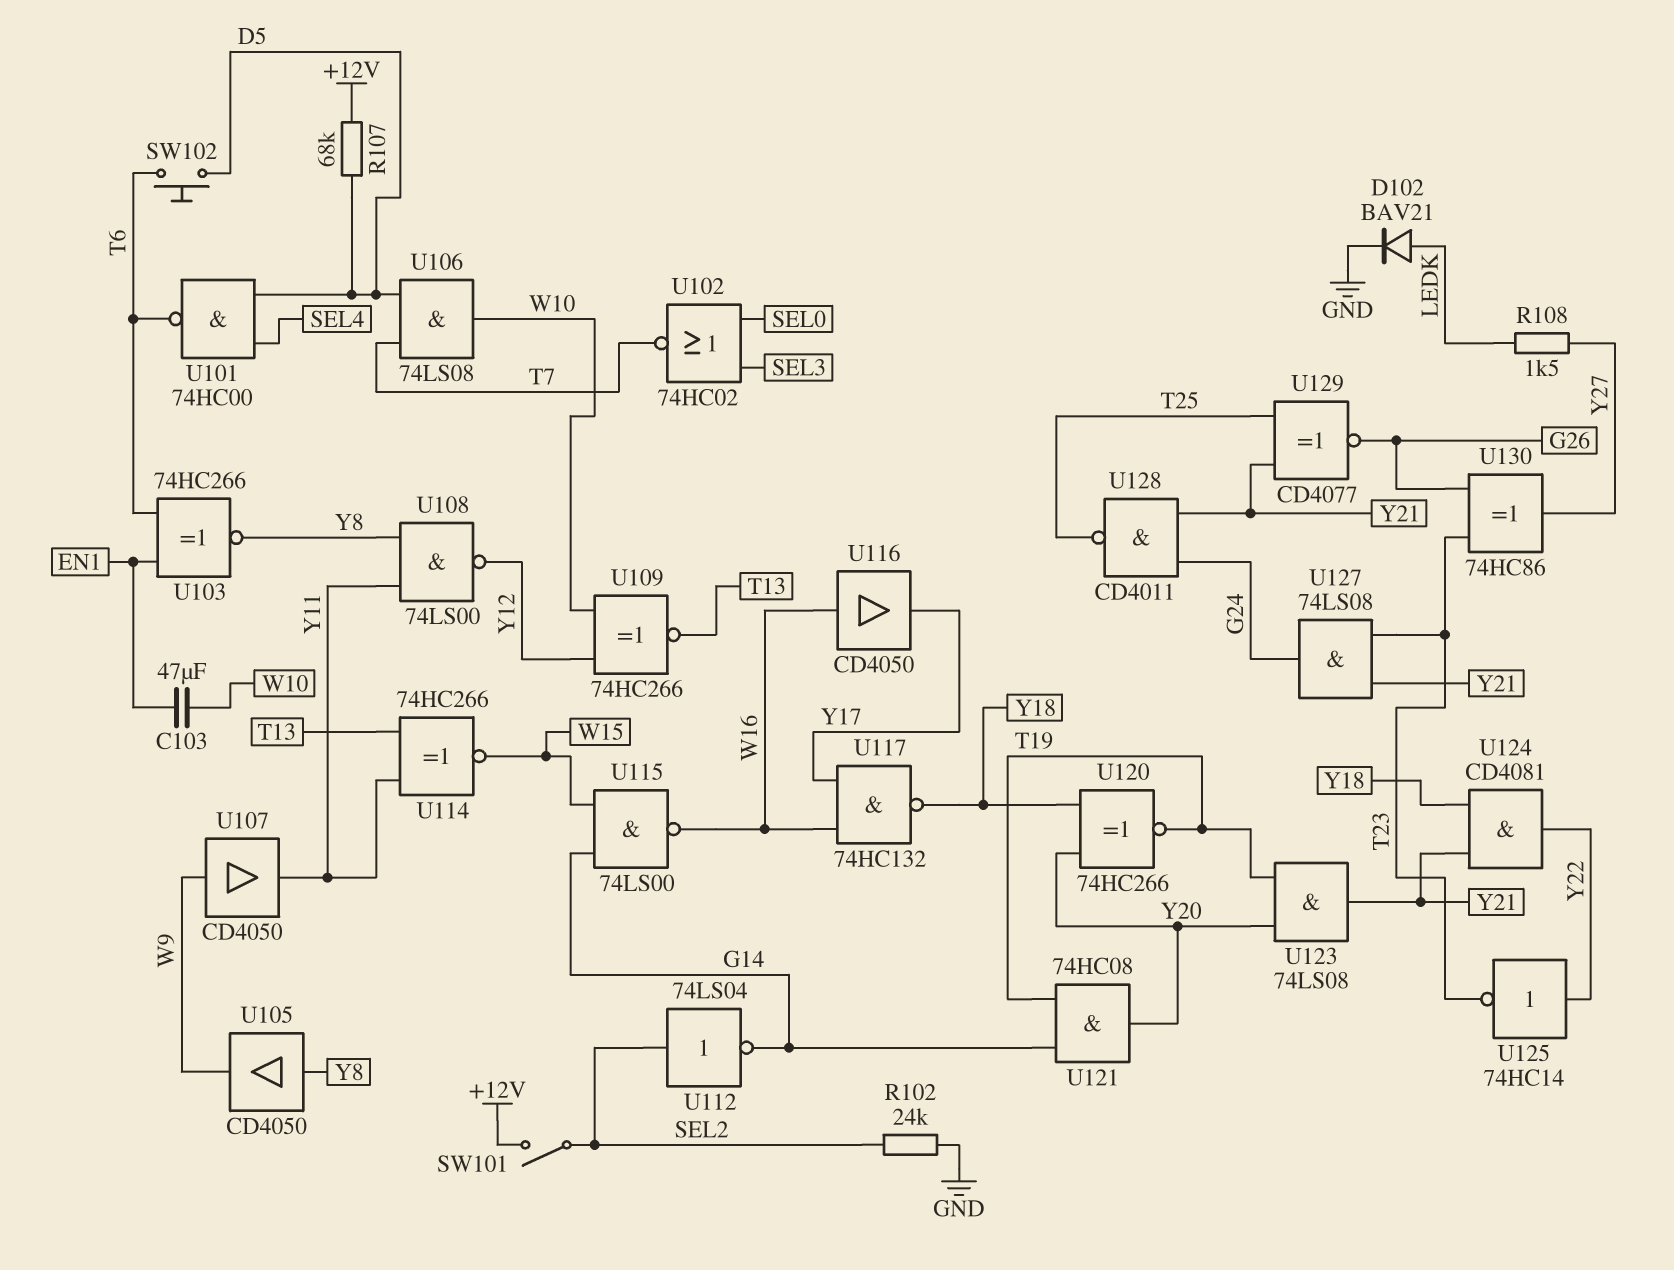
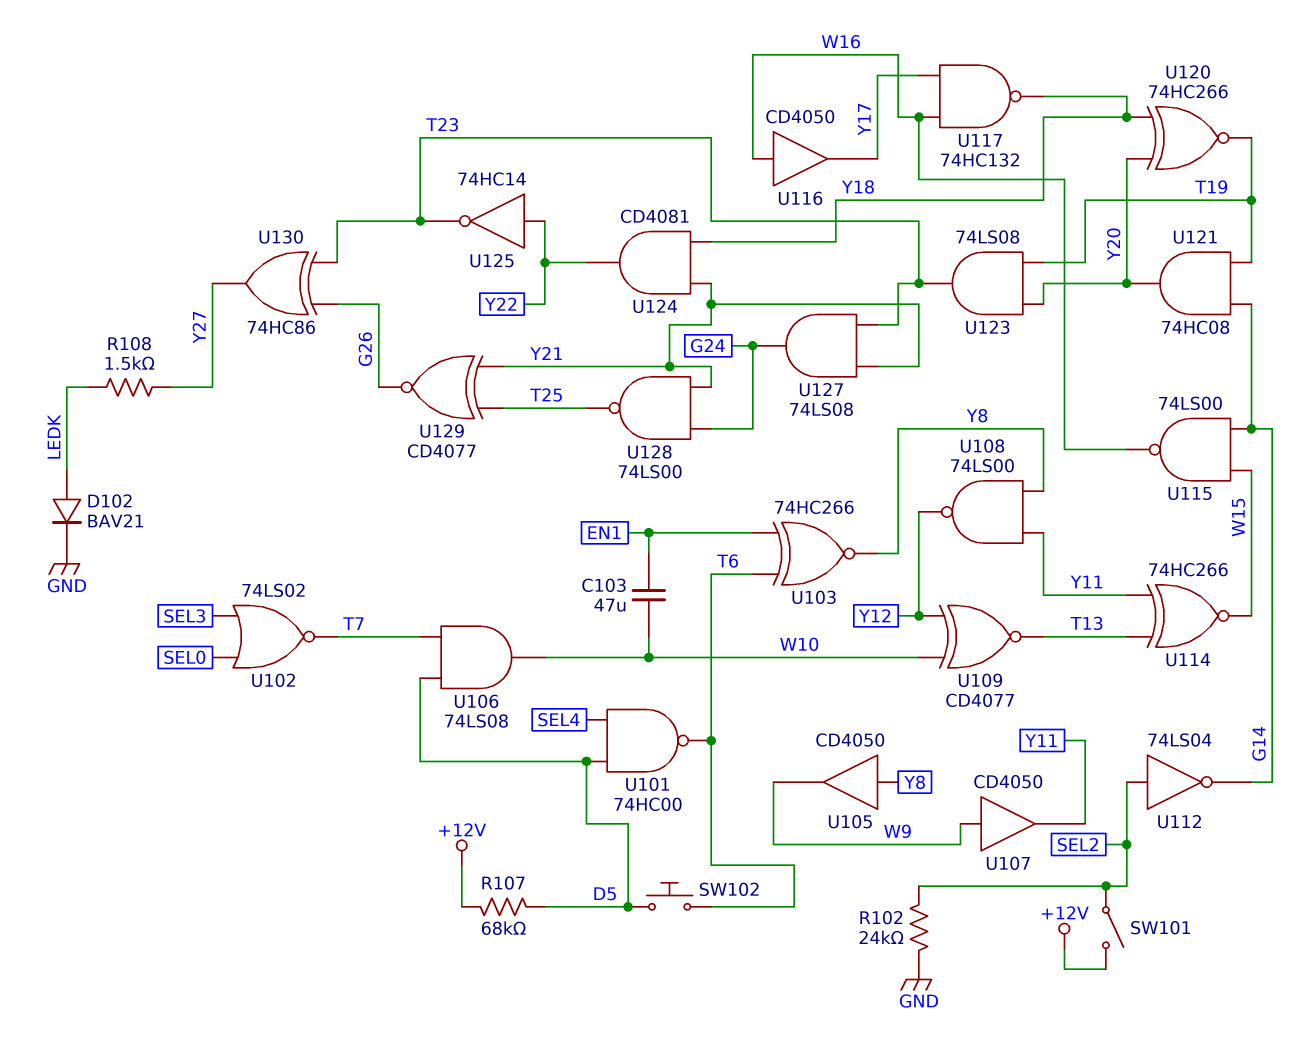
U102: NOR 74HC02 (in SEL0, in SEL3, out T7) -> NOR 74LS02 (in SEL0, in SEL3, out T7)
U109: XNOR 74HC266 (in W10, in Y12, out T13) -> XNOR CD4077 (in W10, in Y12, out T13)
U123: AND 74LS08 (in T19, in Y20, out Y21) -> AND 74LS08 (in T19, in Y20, out T23)
U128: NAND CD4011 (in G24, in Y21, out T25) -> NAND 74LS00 (in G24, in Y21, out T25)

